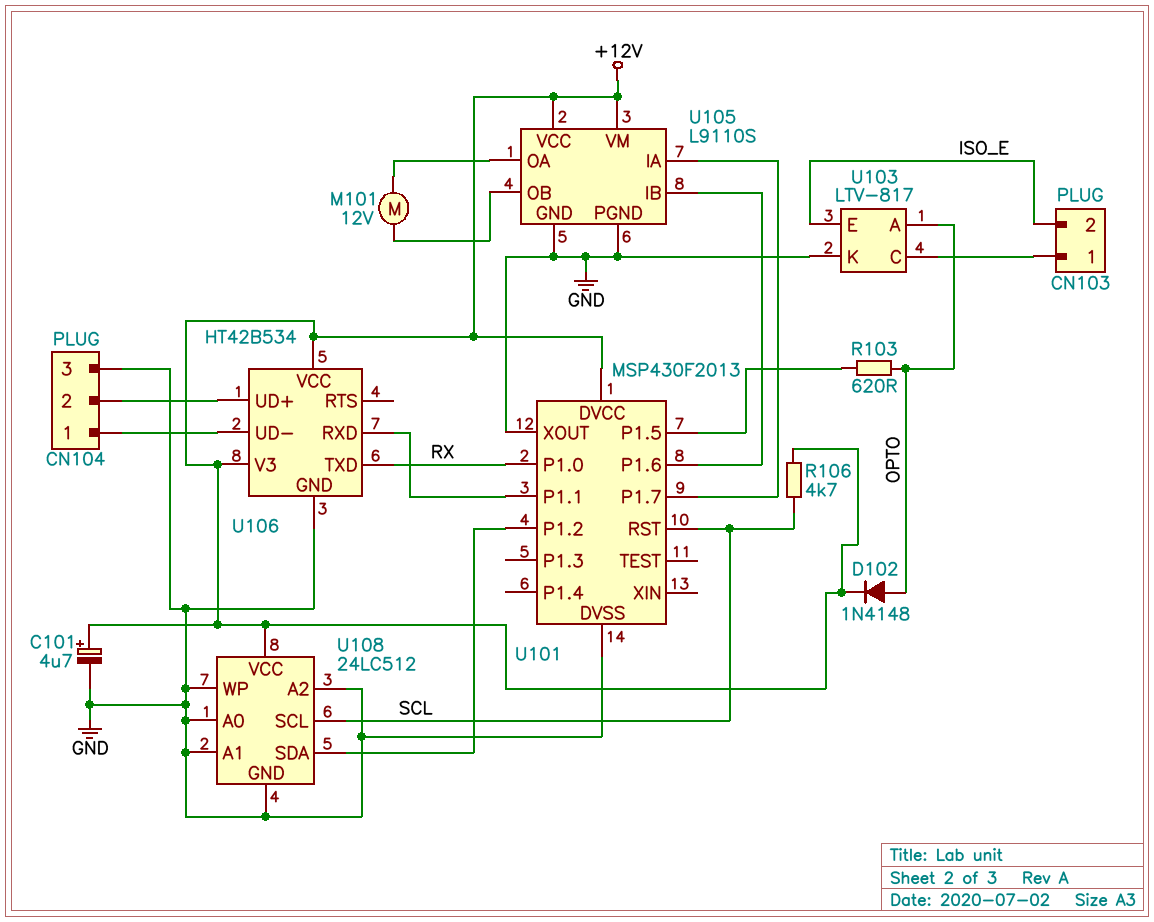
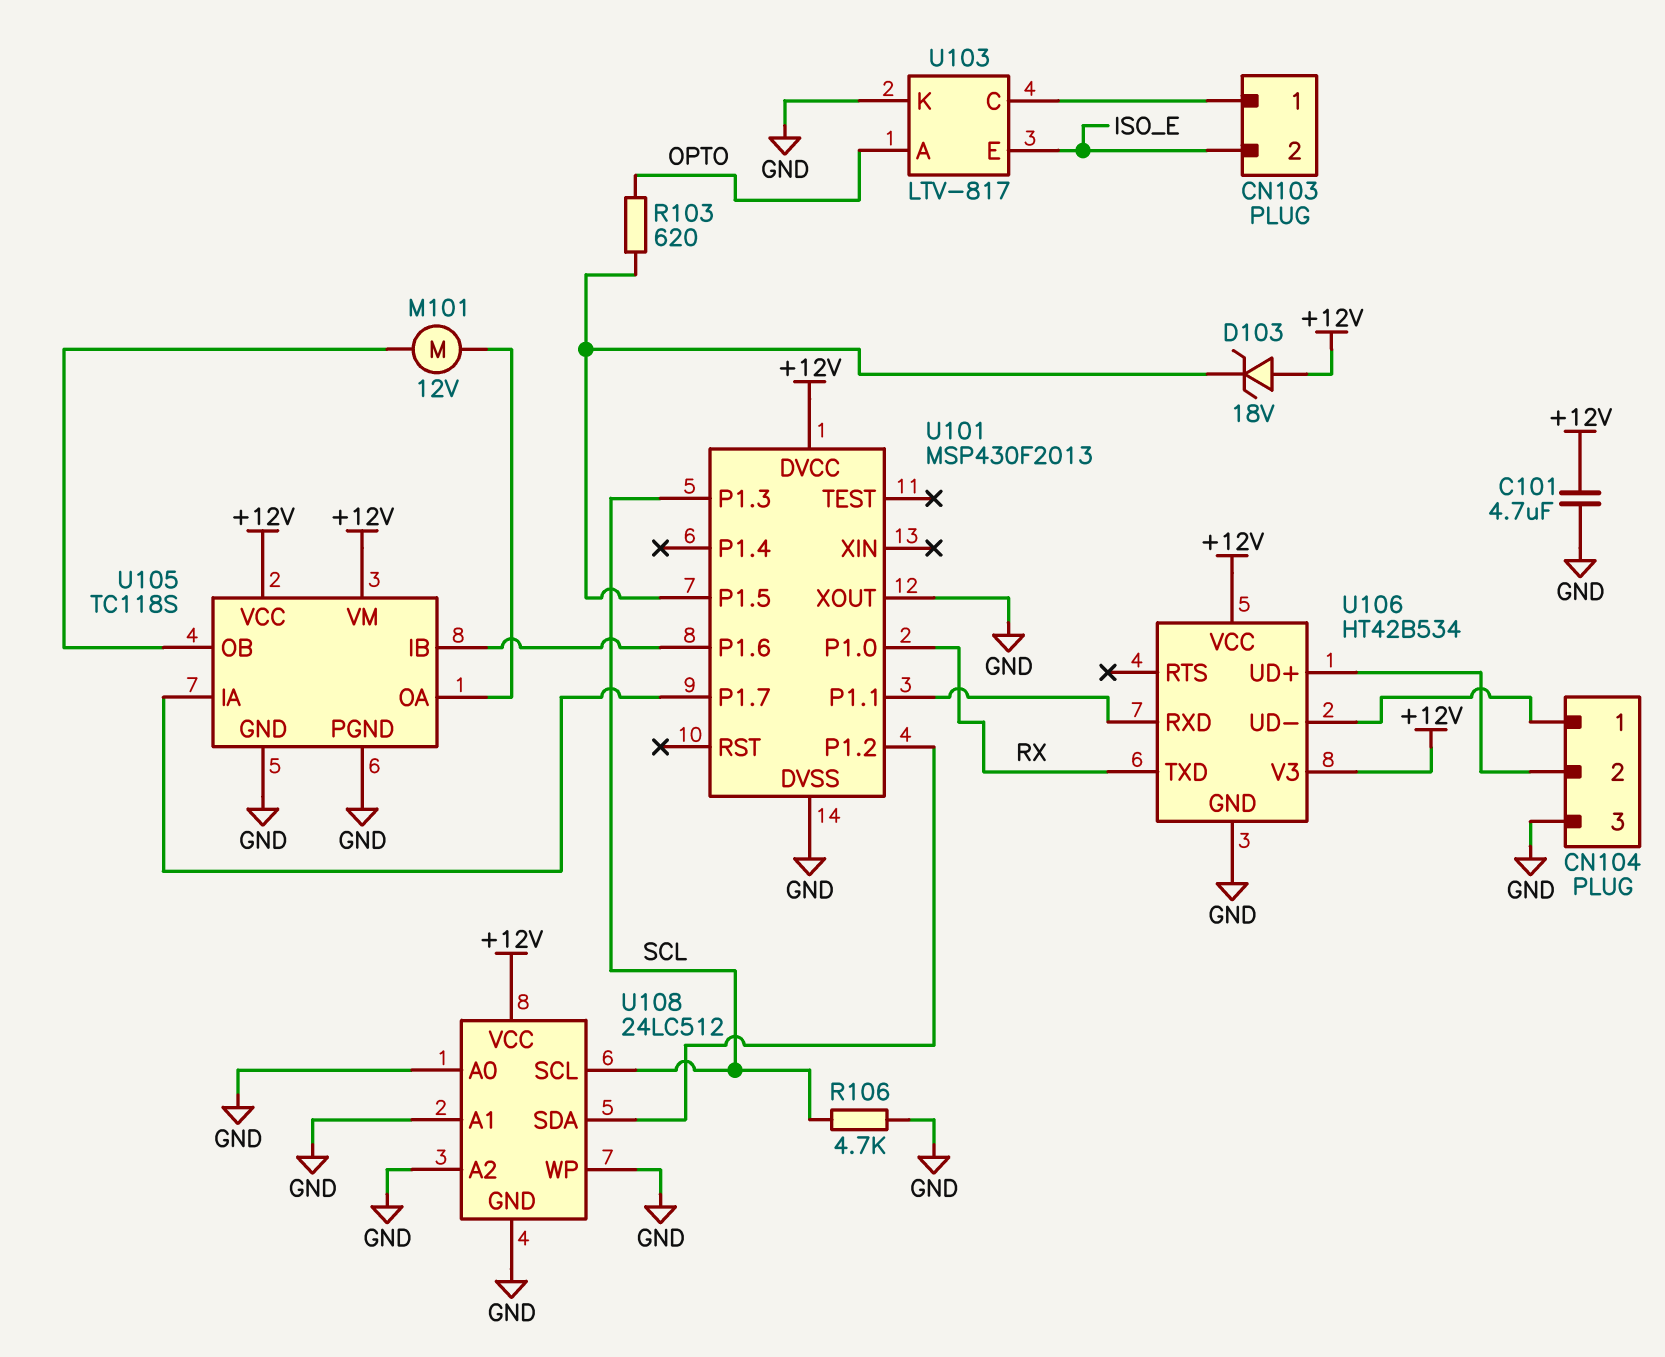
C101: 4.7uF (plus +12V, minus GND) -> 4.7uF (+12V, GND)
D102: diode 1N4148 (A OPTO, K +12V) -> none
D103: none -> zener 18V (A +12V, K U101/P1.5)
R106: 4.7k (+12V, SCL) -> 4.7k (GND, SCL)
U101 pin P1.3: none -> SCL
U101 pin RST: SCL -> none
U105: L9110S -> TC118S

